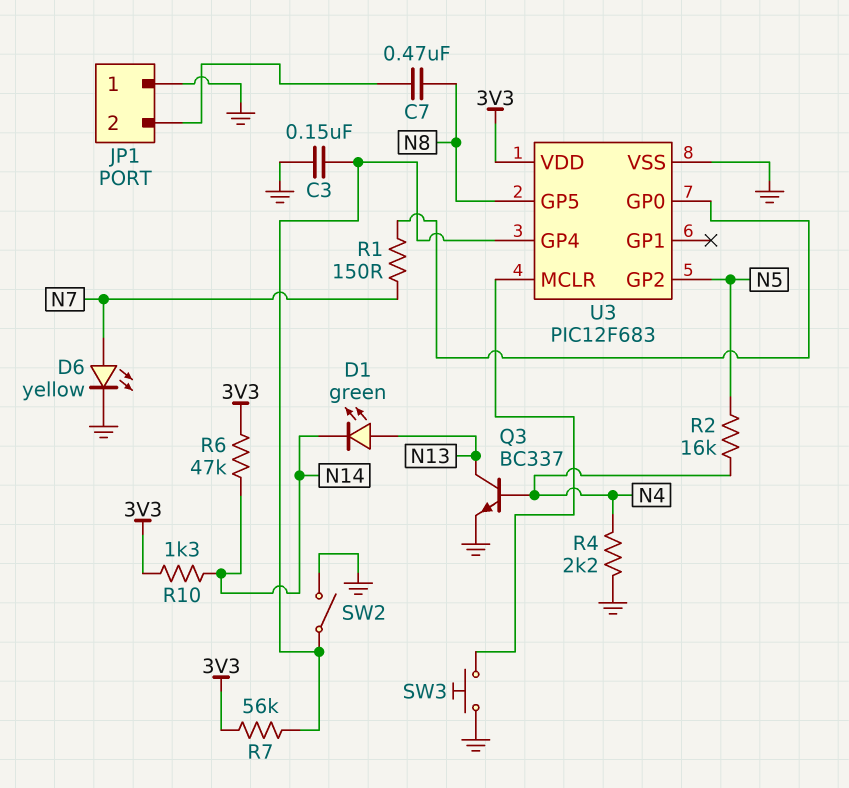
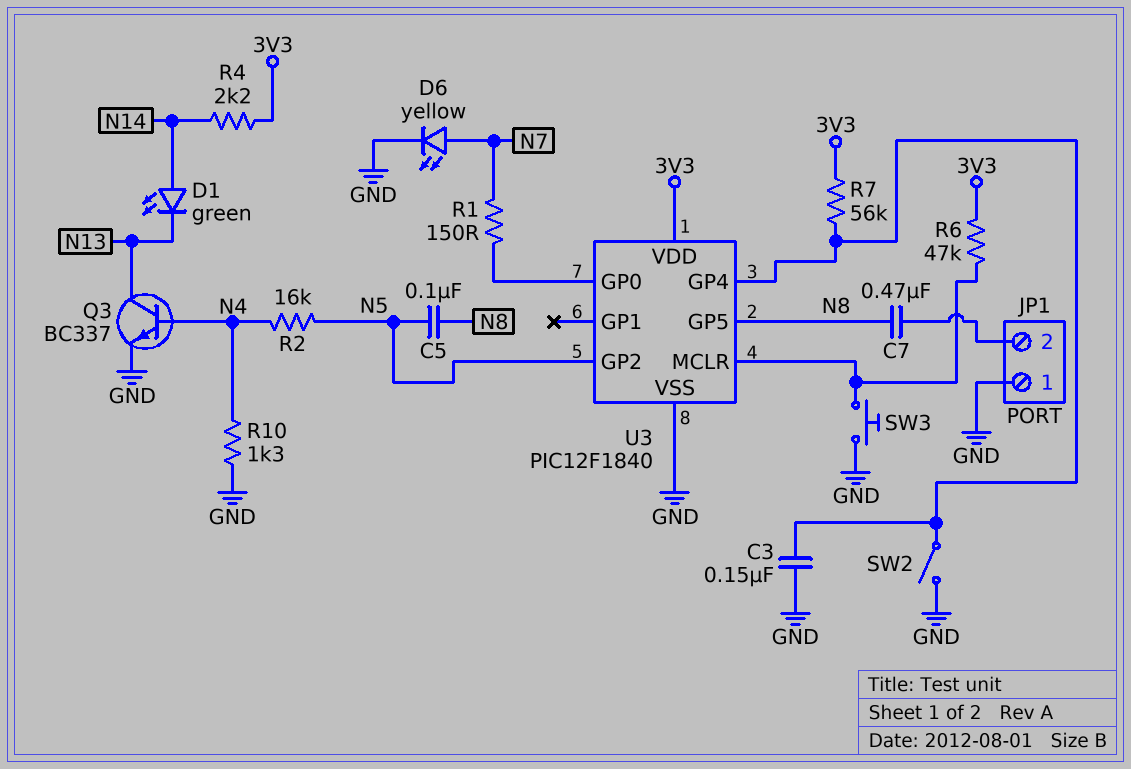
C5: none -> 100nF (N5, N8)
D1: LED green (A N13, K N14) -> LED green (A N14, K N13)
R4: 2.2k (GND, N4) -> 2.2k (3V3, N14)
R6: 47k (3V3, N14) -> 47k (3V3, U3/MCLR)
R10: 1.3k (3V3, N14) -> 1.3k (GND, N4)
U3: PIC12F683 -> PIC12F1840

